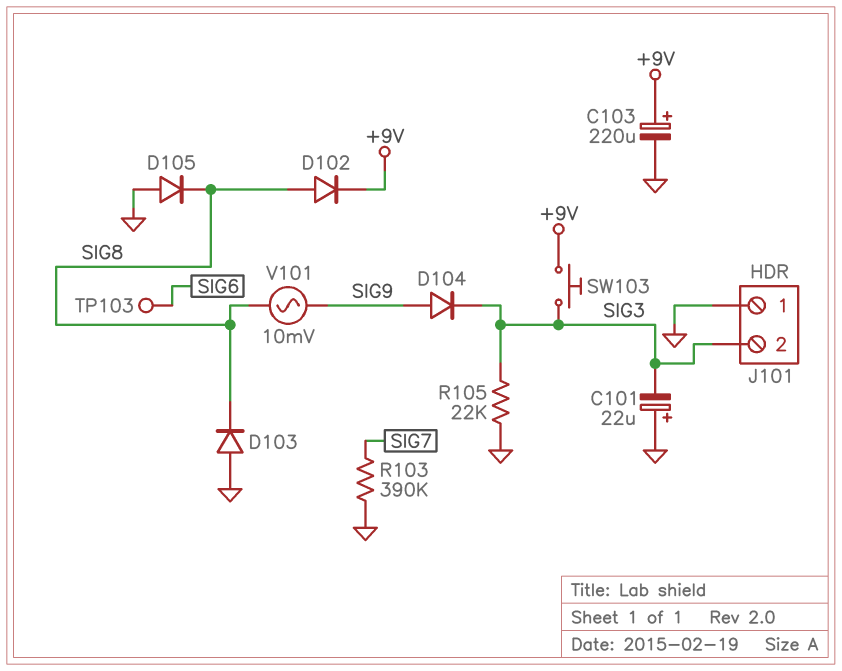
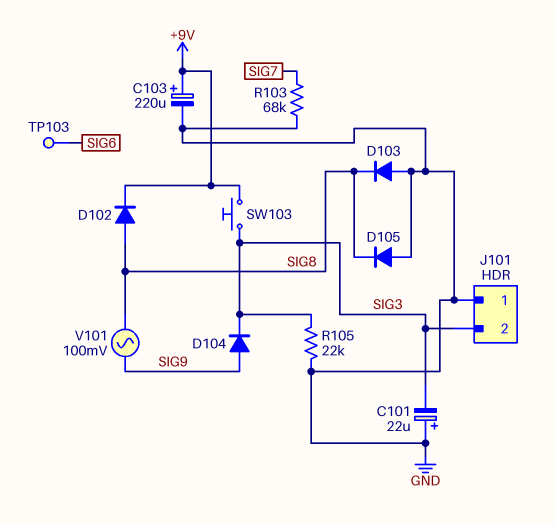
R103: 390k (GND, SIG7) -> 68k (GND, SIG7)
V101: AC 10mV (SIG8, SIG9) -> AC 100mV (SIG8, SIG9)

